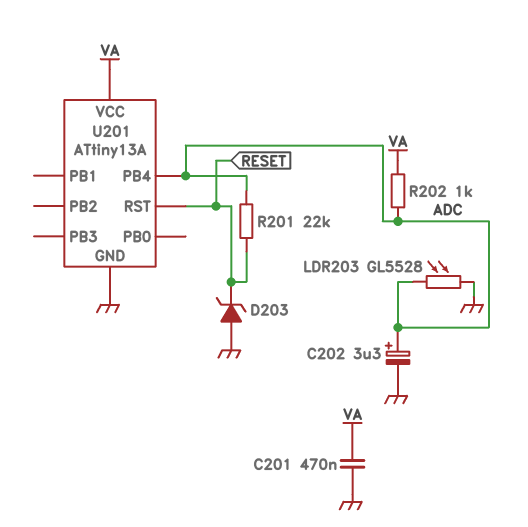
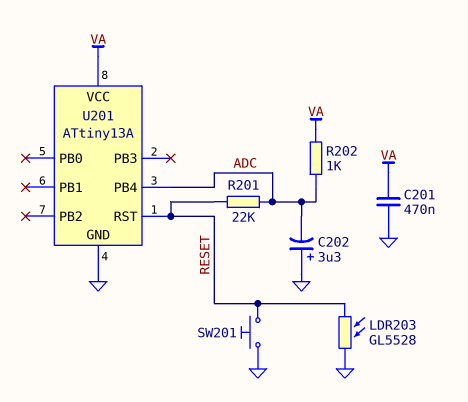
C202: 3.3uF (plus ADC, minus GND) -> 3.3uF (plus GND, minus ADC)
D203: zener (A GND, K RESET) -> none
LDR203: GL5528 (ADC, GND) -> GL5528 (GND, RESET)
SW201: none -> button (GND, RESET)

